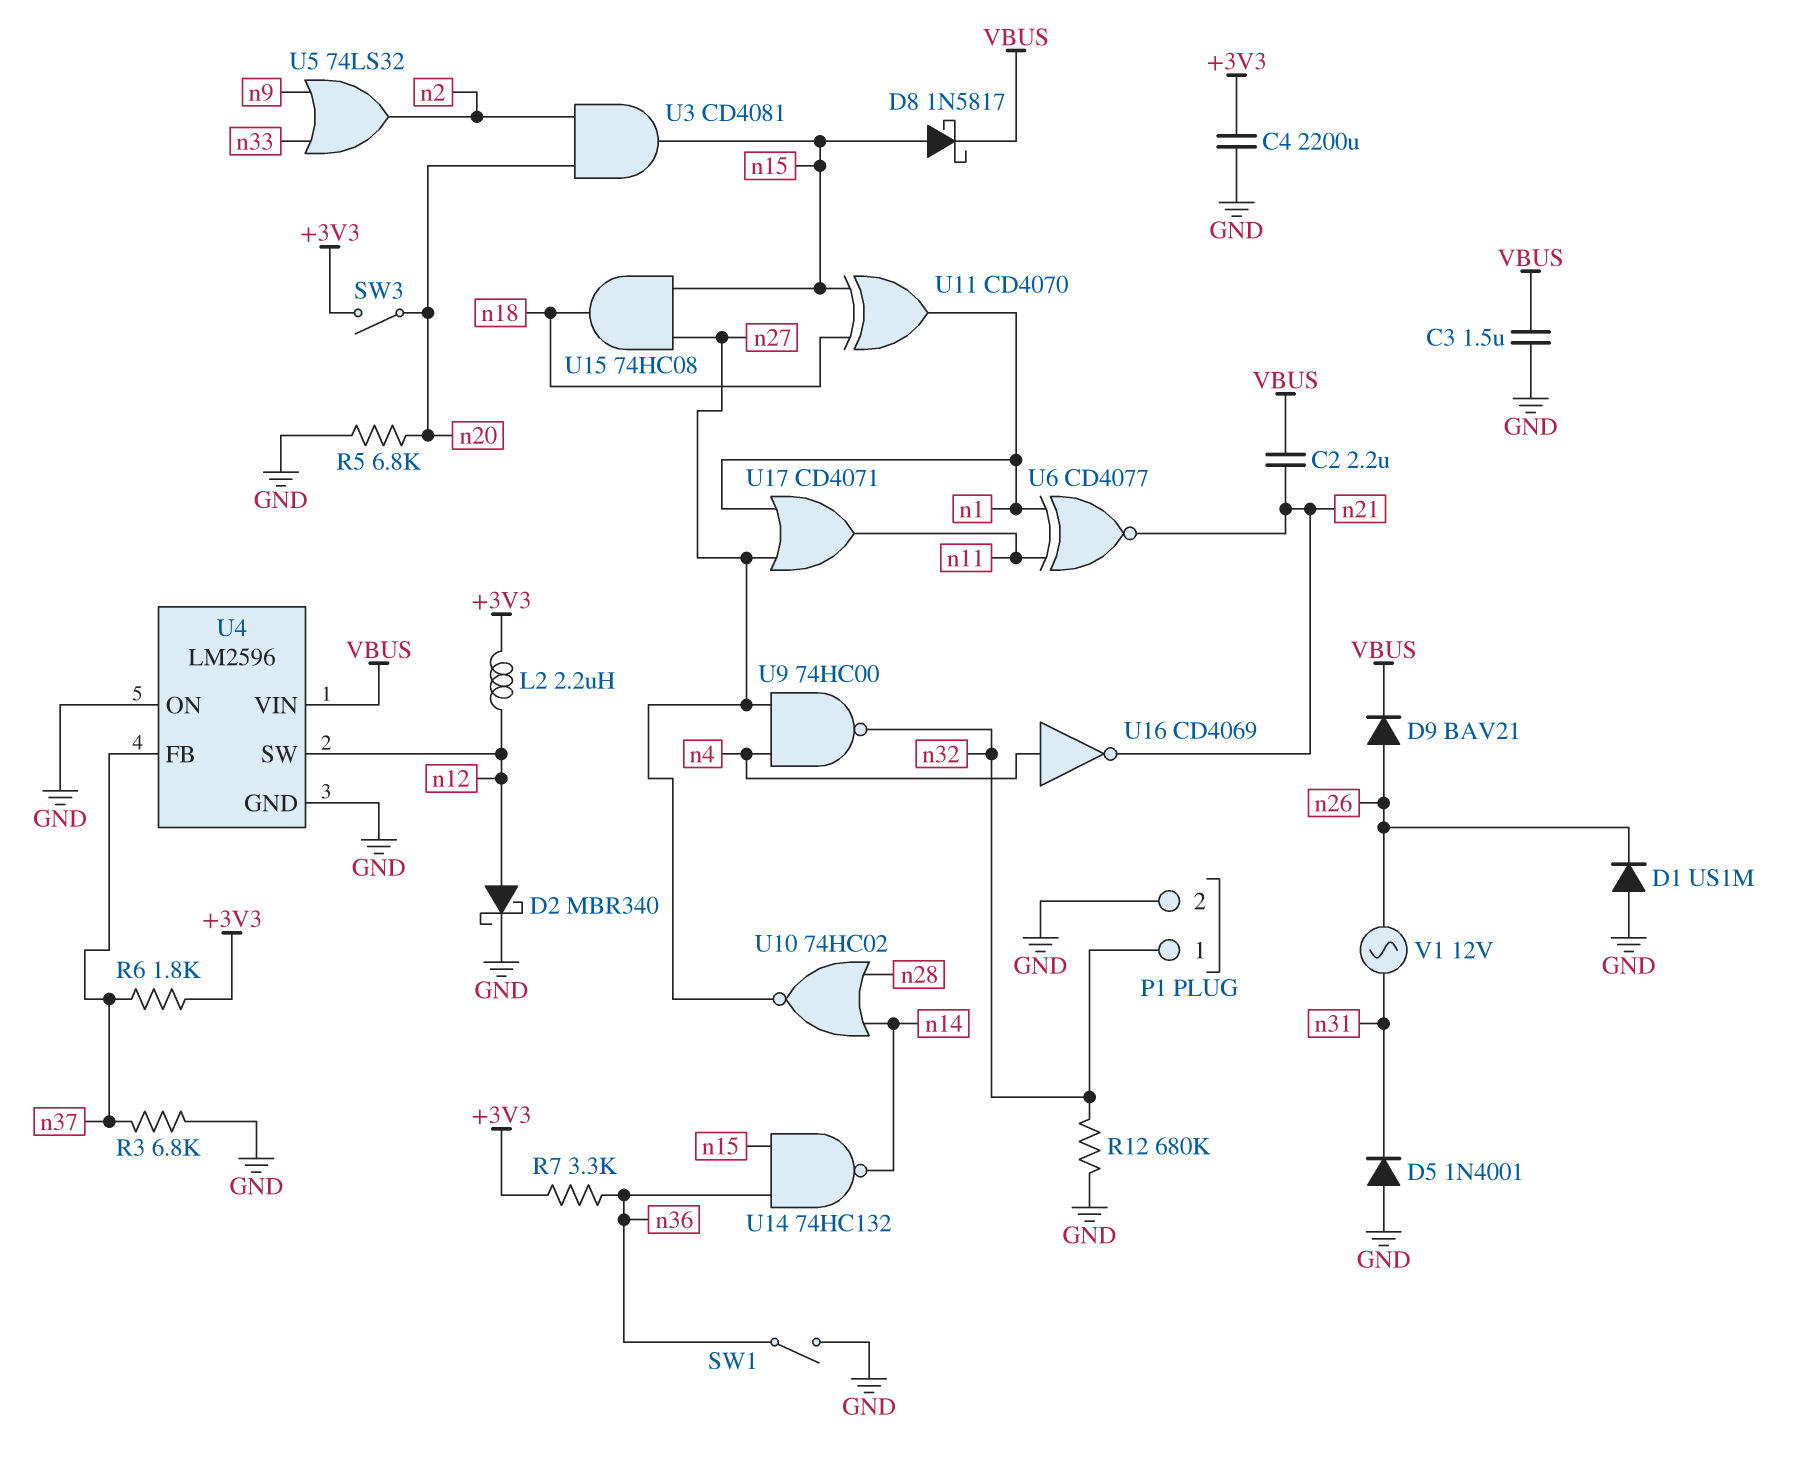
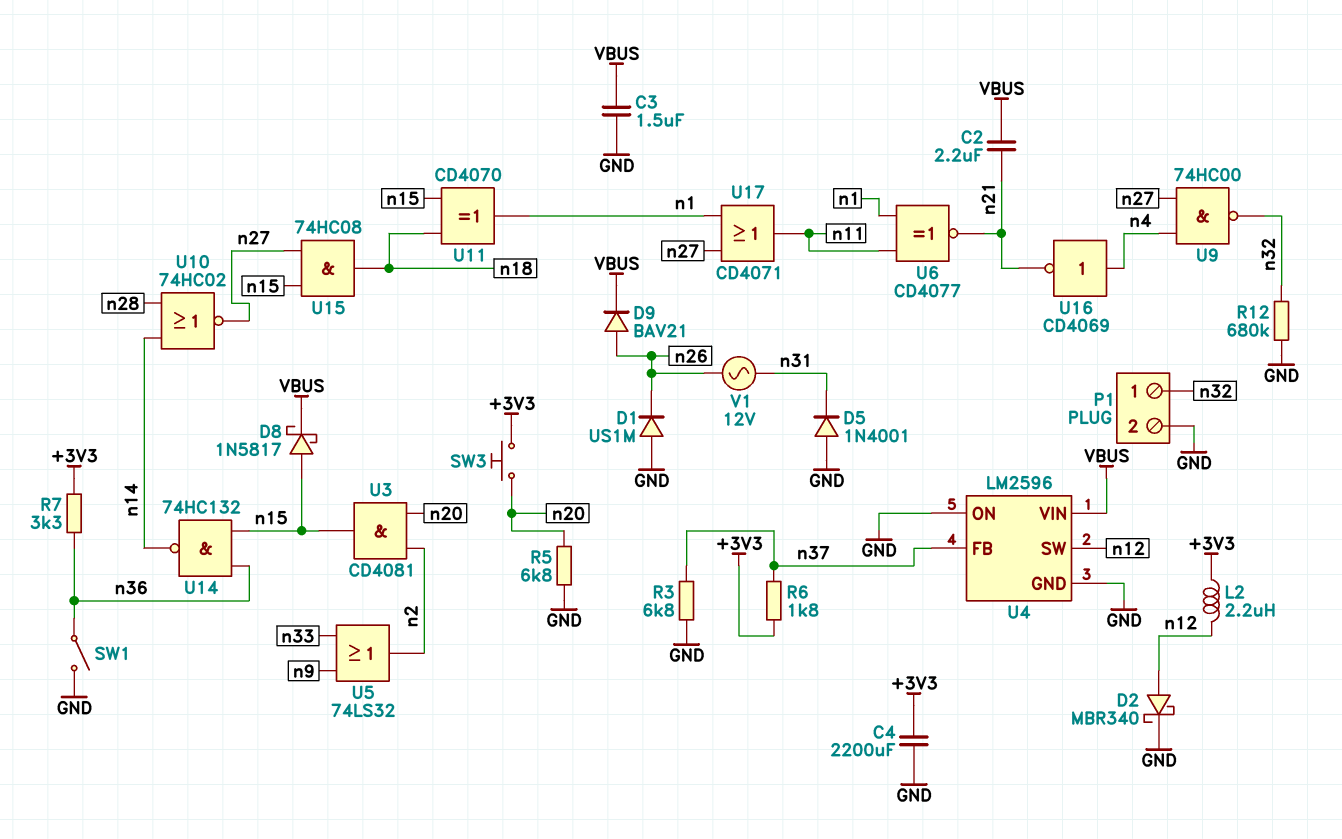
SW3: switch (+3V3, n20) -> button (+3V3, n20)

